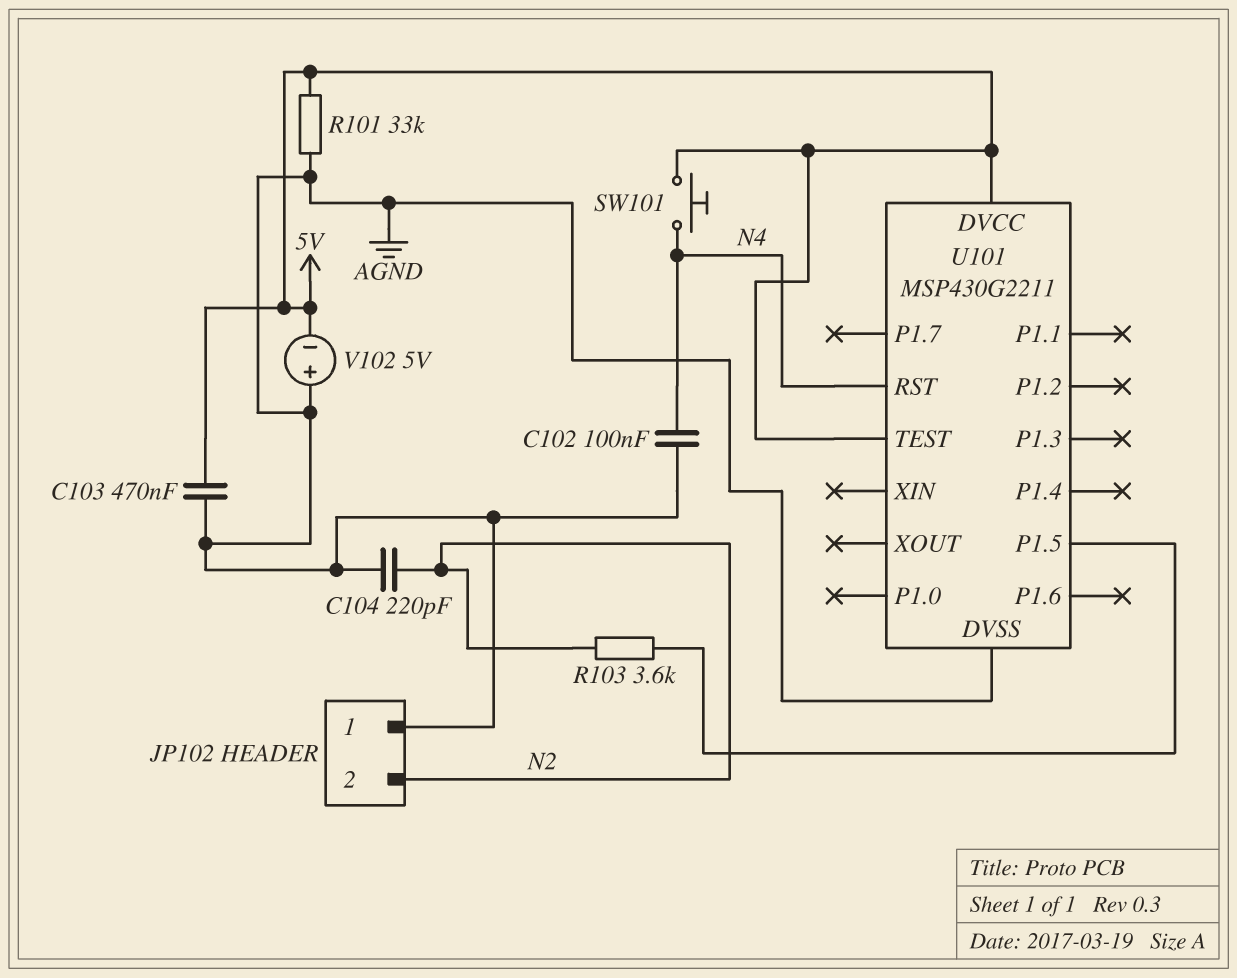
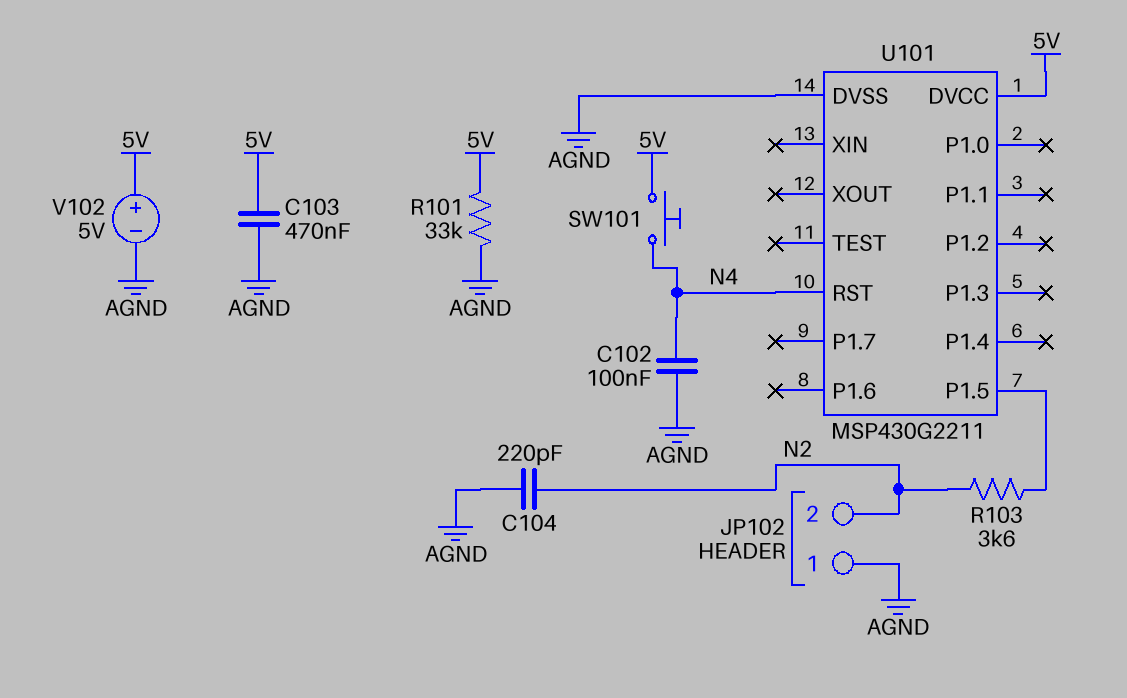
U101 pin TEST: 5V -> none
V102: 5V (plus AGND, minus 5V) -> 5V (plus 5V, minus AGND)

